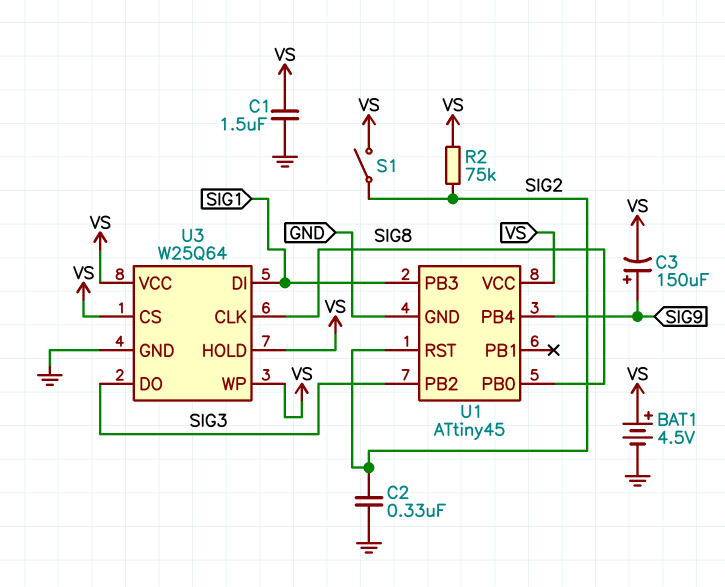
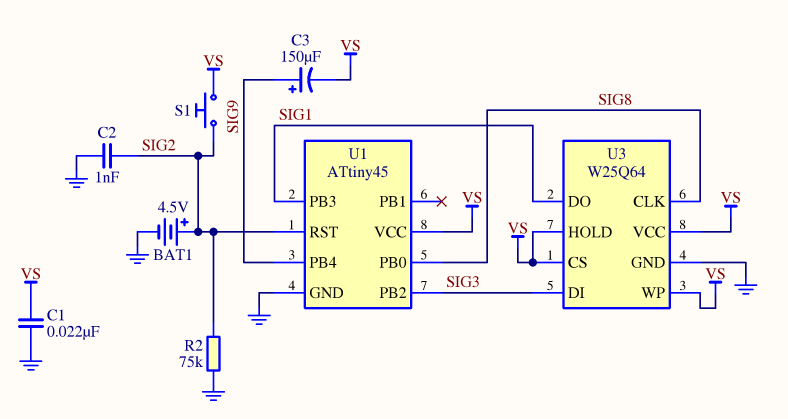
BAT1: 4.5V (plus VS, minus GND) -> 4.5V (plus SIG2, minus GND)
C1: 1.5uF (GND, VS) -> 22nF (GND, VS)
C2: 330nF (GND, SIG2) -> 1nF (GND, SIG2)
R2: 75k (SIG2, VS) -> 75k (GND, SIG2)
S1: switch (SIG2, VS) -> button (SIG2, VS)
U3 pin DI: SIG1 -> SIG3
U3 pin DO: SIG3 -> SIG1

